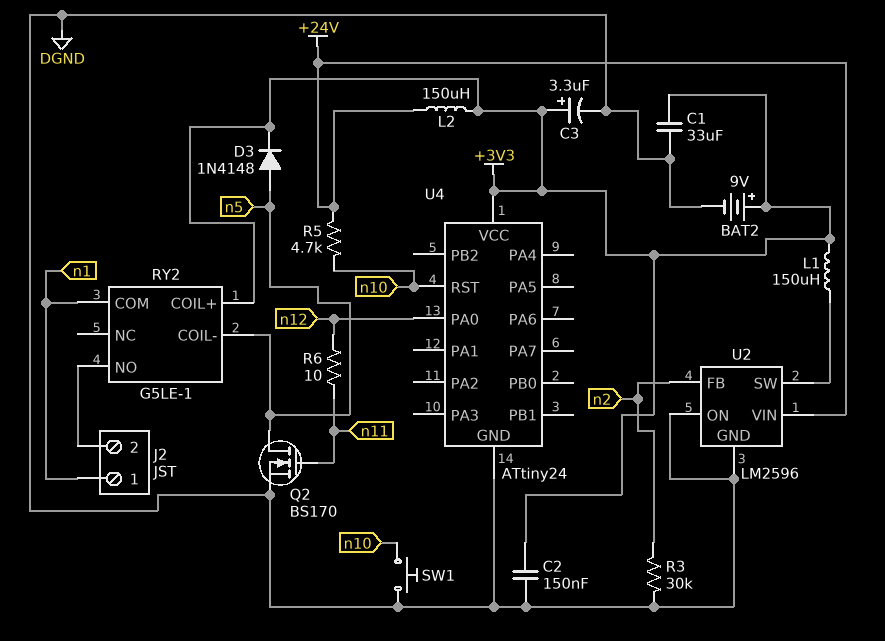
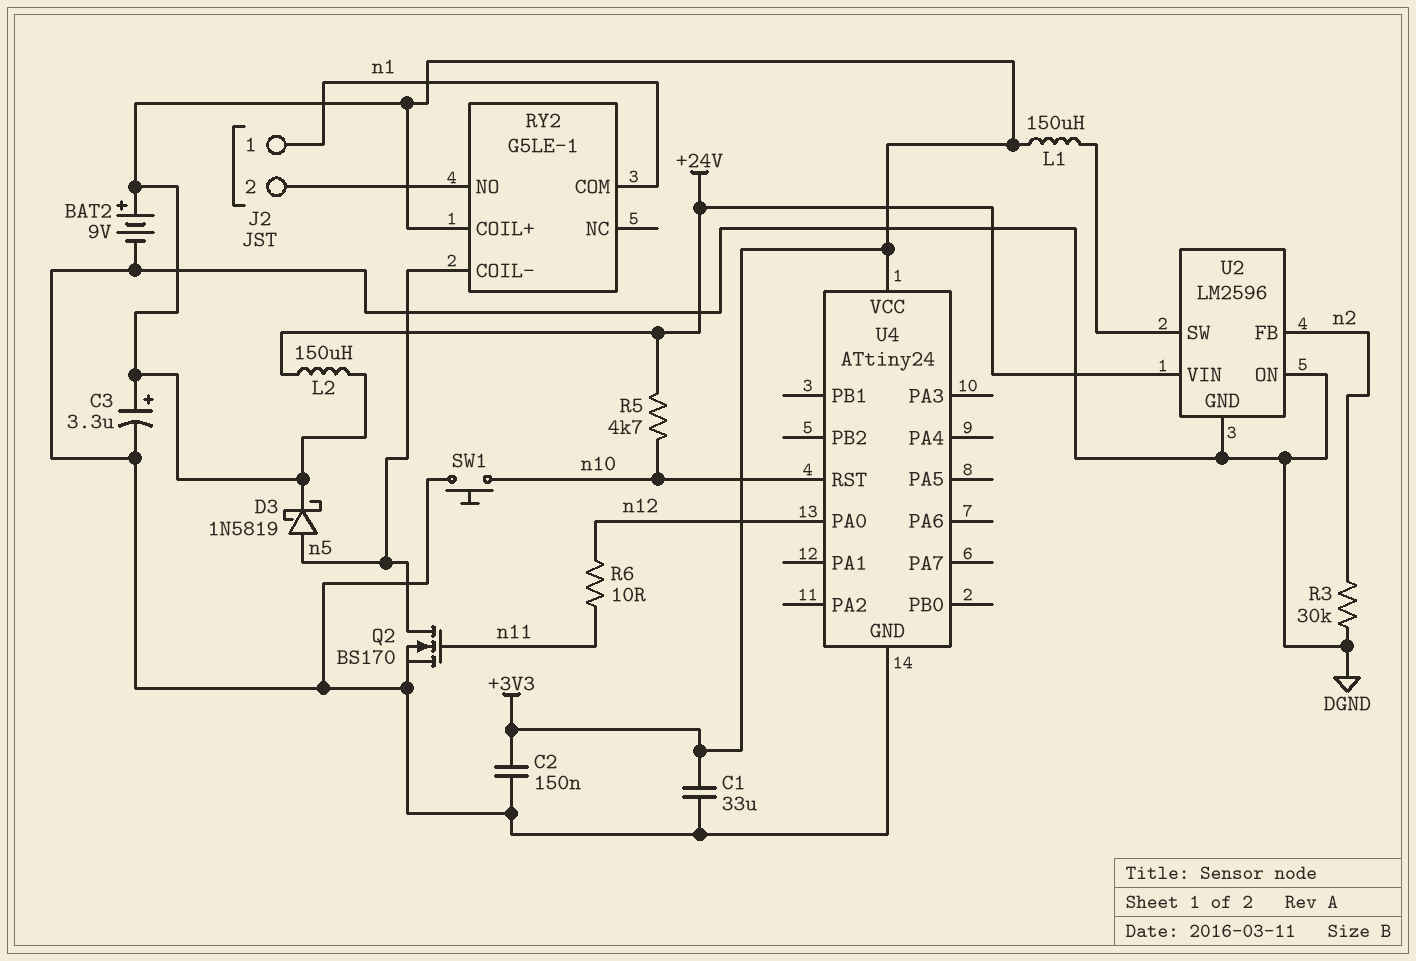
D3: diode 1N4148 (A n5, K +3V3) -> schottky 1N5819 (A n5, K +3V3)

